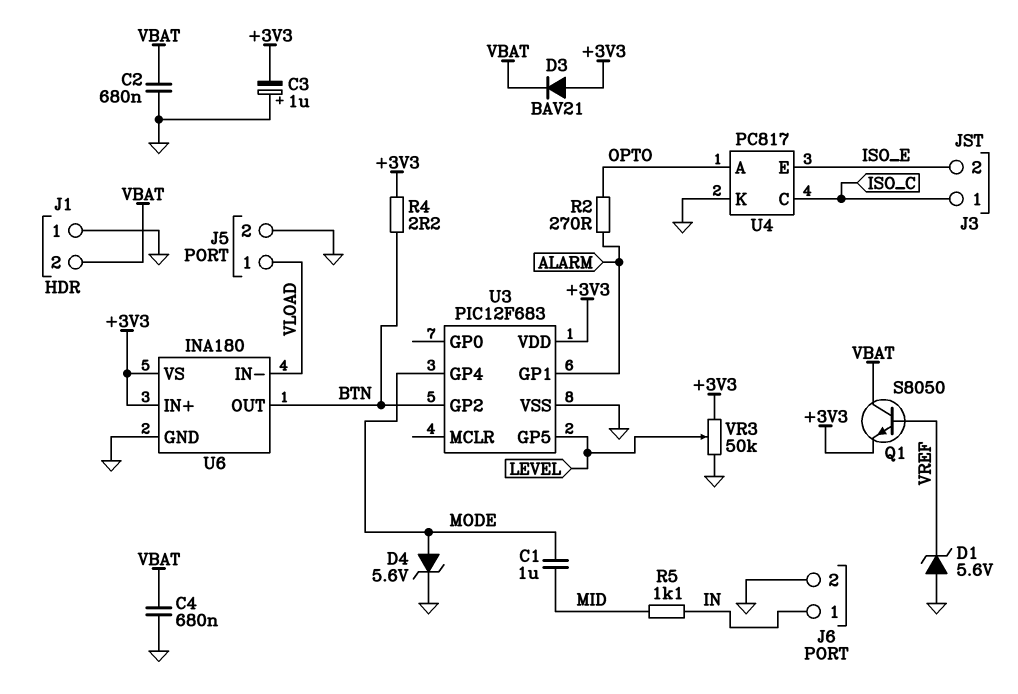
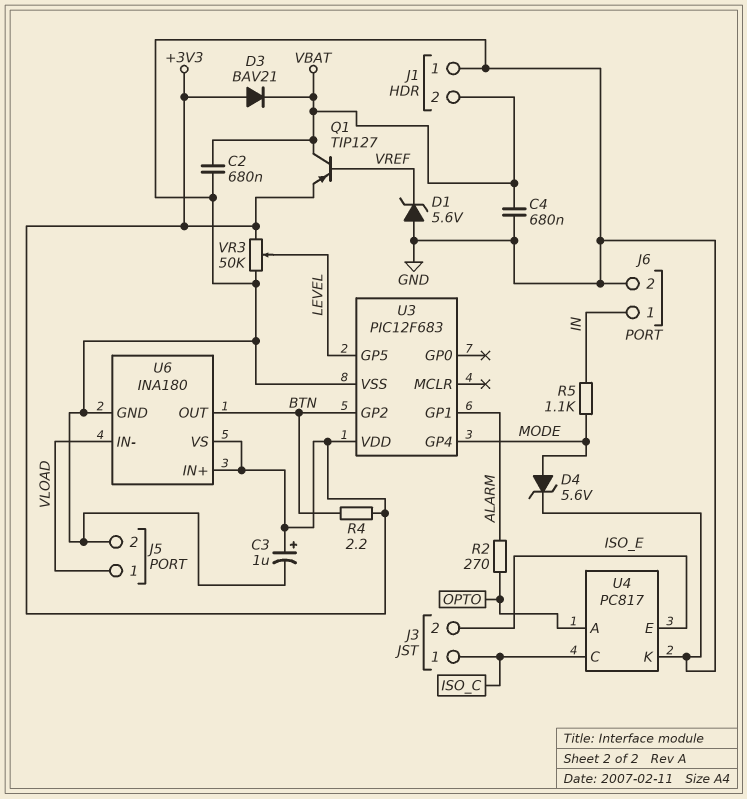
C1: 1uF (MID, MODE) -> none
C3: 1uF (plus GND, minus +3V3) -> 1uF (plus +3V3, minus GND)
Q1: NPN S8050 (B VREF, C VBAT, E +3V3) -> PNP TIP127 (B VREF, C VBAT, E +3V3)
R5: 1.1k (IN, MID) -> 1.1k (IN, MODE)

